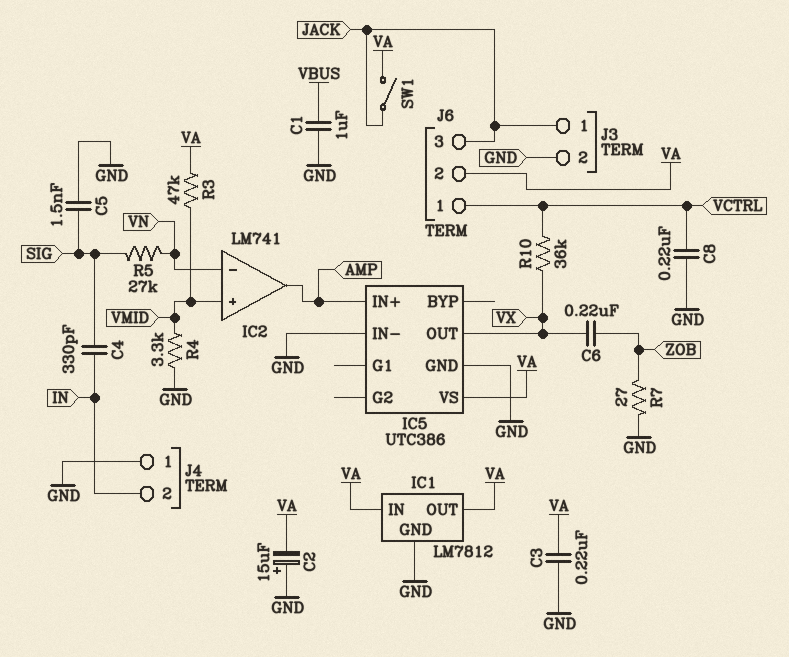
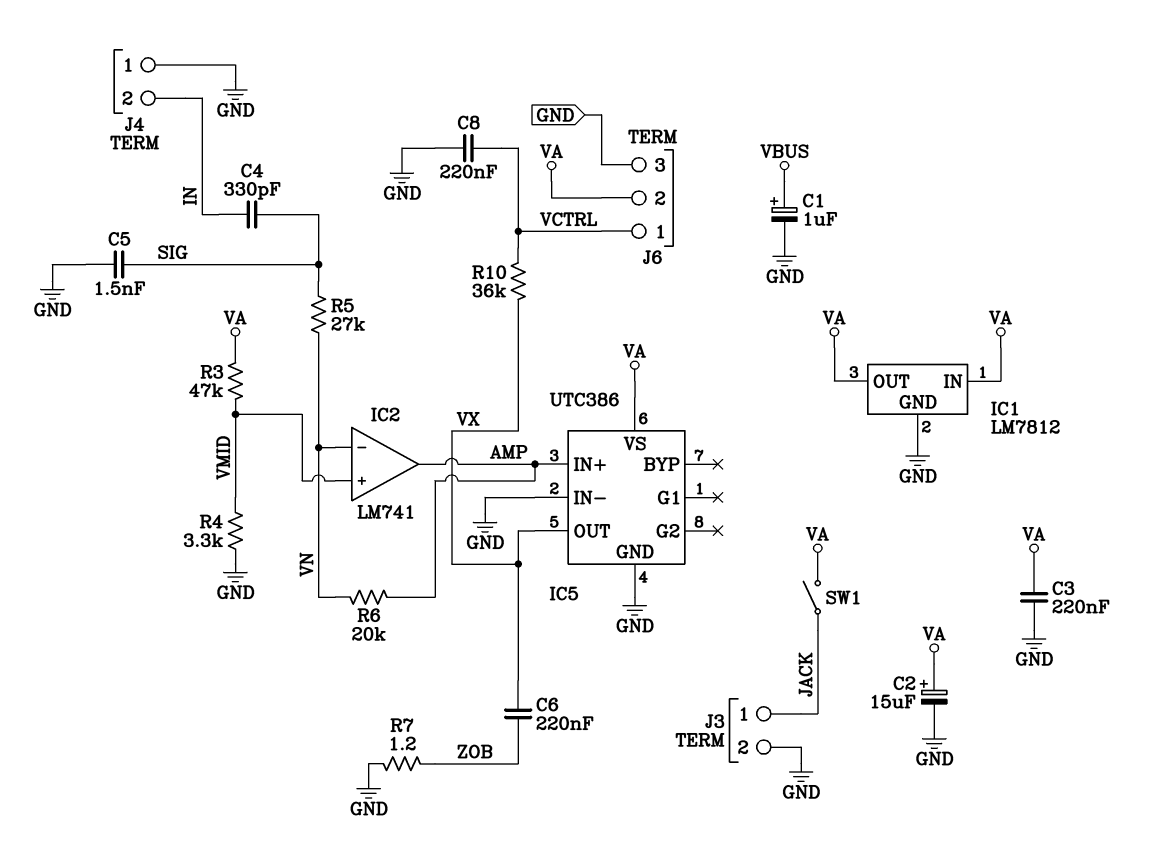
C1: 1uF (GND, VBUS) -> 1uF (plus VBUS, minus GND)
C2: 15uF (plus GND, minus VA) -> 15uF (plus VA, minus GND)
J6 pin 3: JACK -> GND
R6: none -> 20k (AMP, VN)
R7: 27 (GND, ZOB) -> 1.2 (GND, ZOB)

